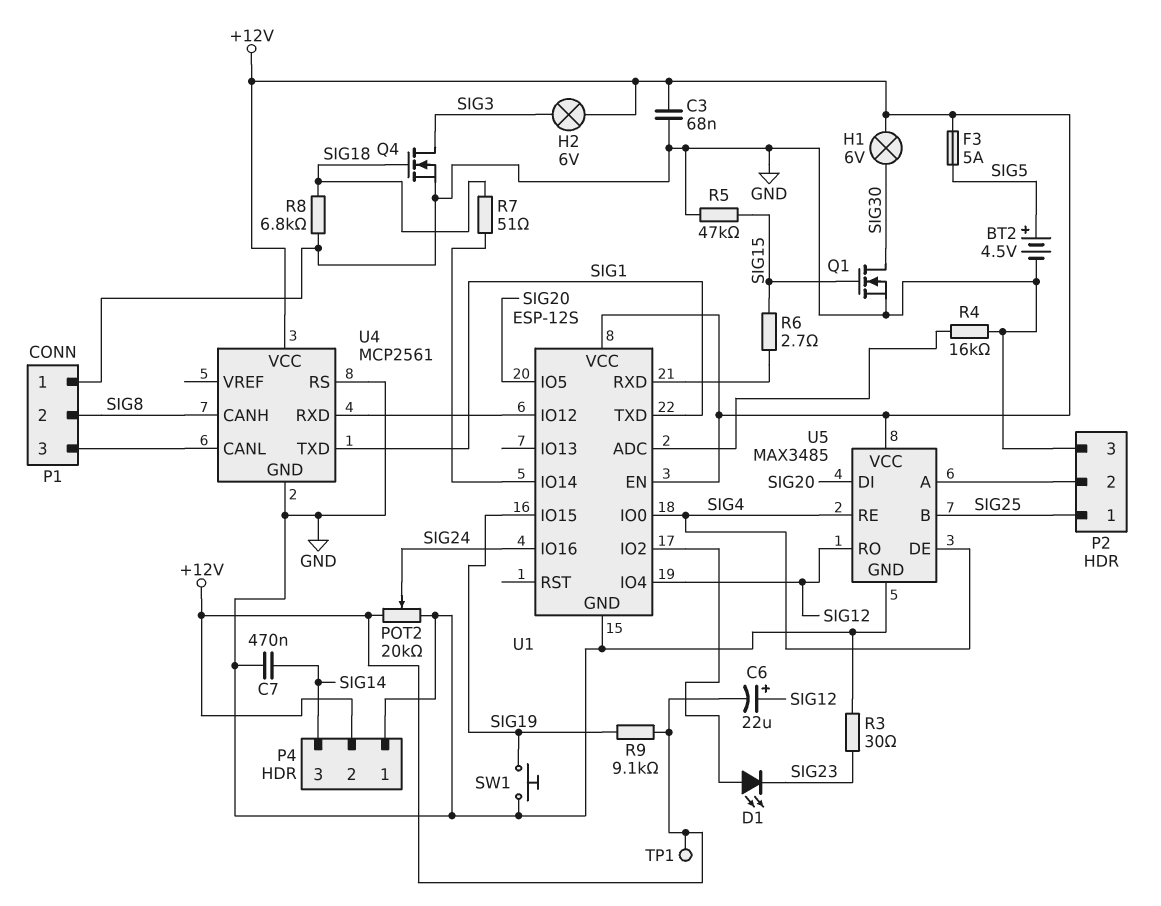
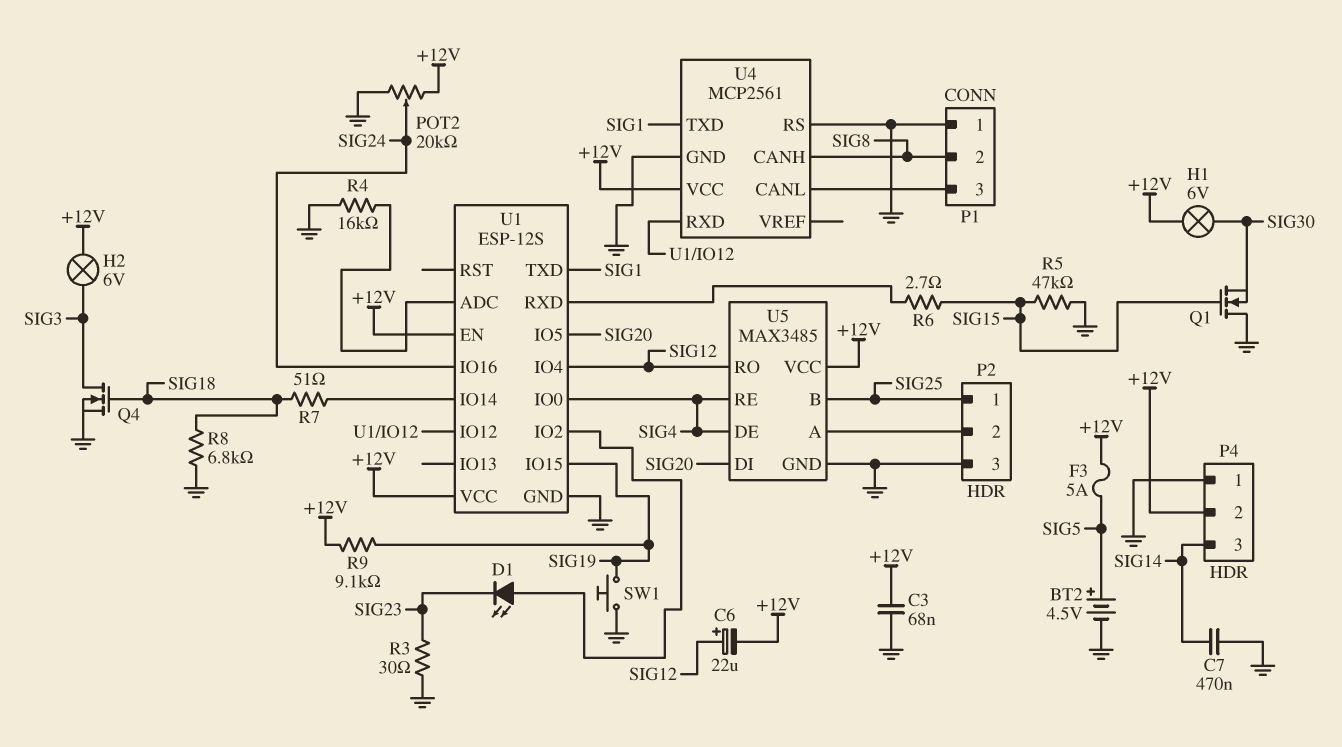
Q1: NMOS (G SIG15, D SIG30, S GND) -> NMOS (G SIG15, D GND, S SIG30)
TP1: test point (+12V) -> none

